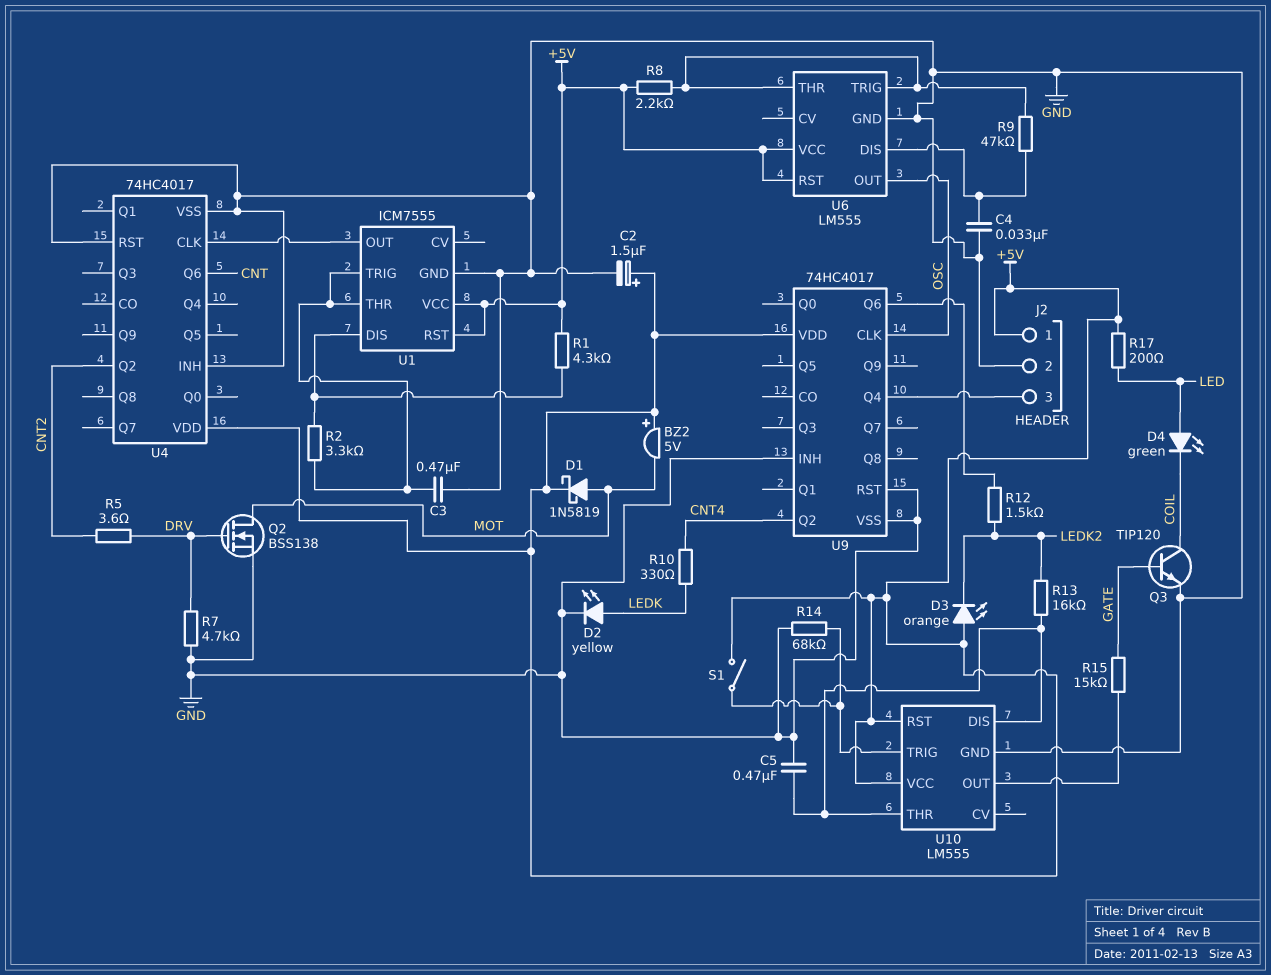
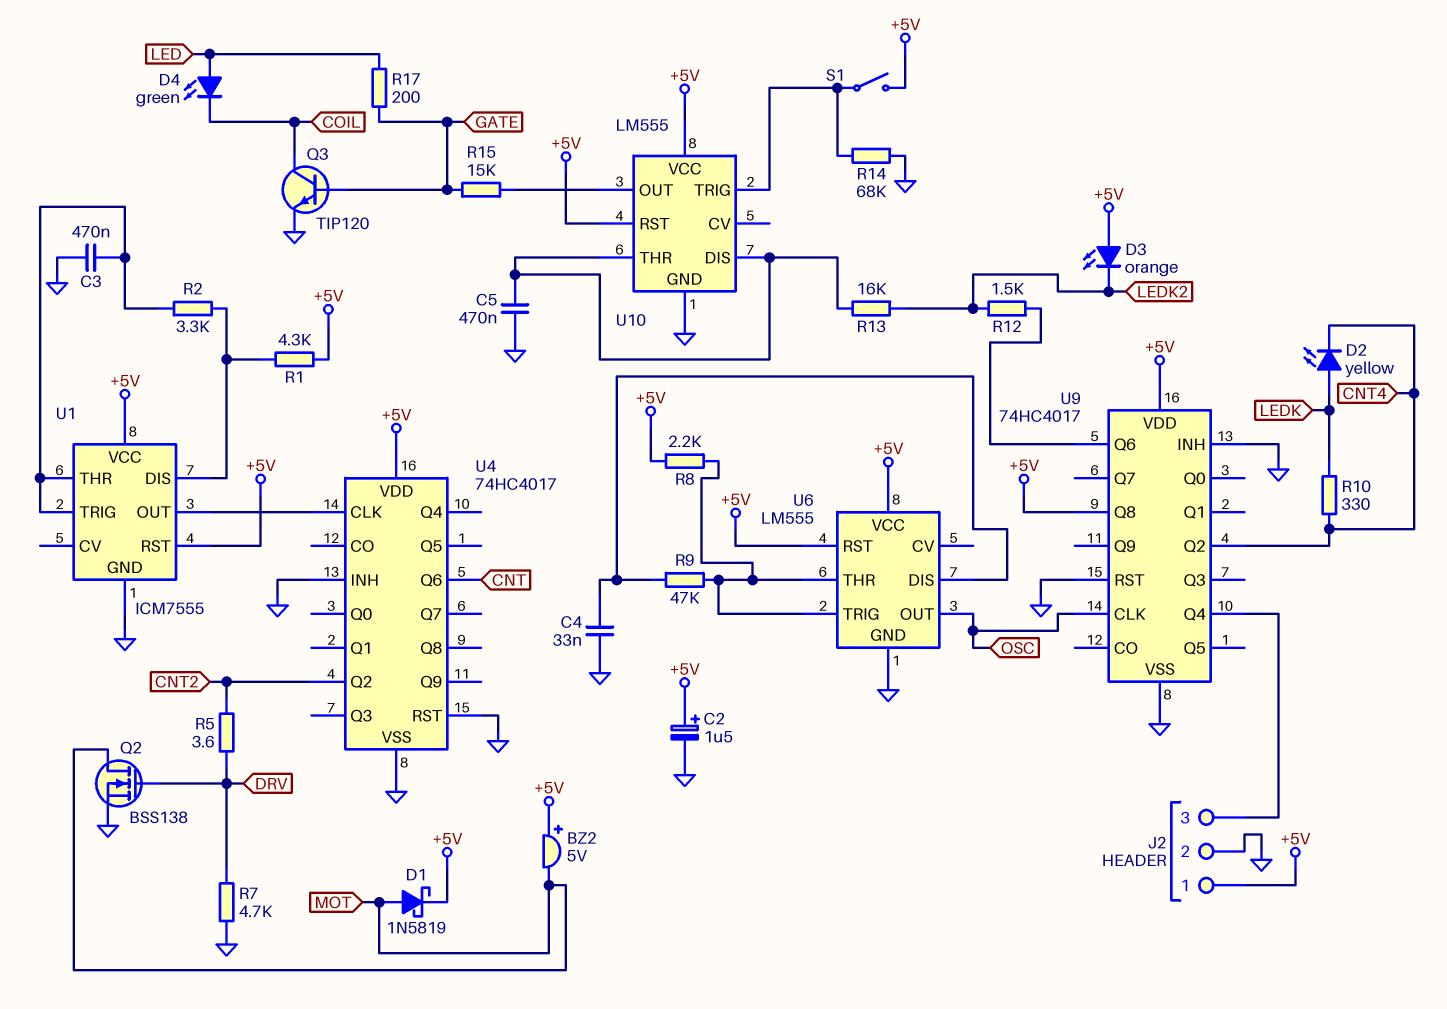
D2: LED yellow (A LEDK, K GND) -> LED yellow (A LEDK, K CNT4)
R17: 200 (+5V, LED) -> 200 (GATE, LED)
U9 pin Q8: none -> +5V

